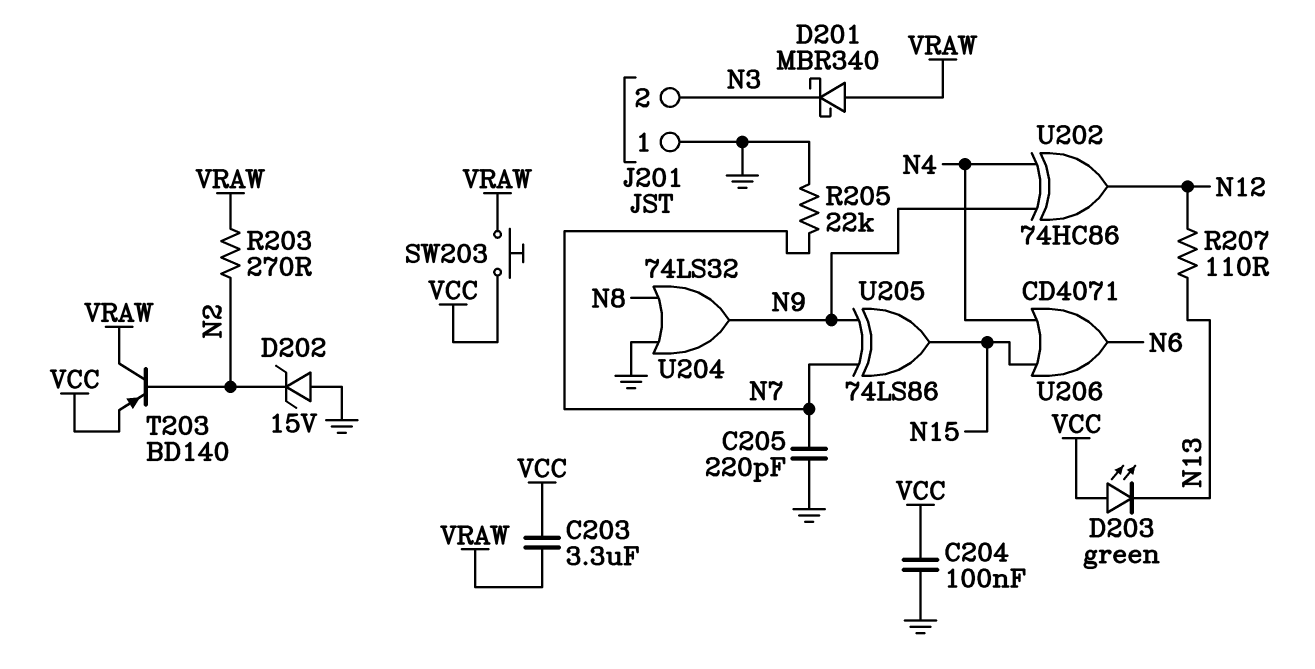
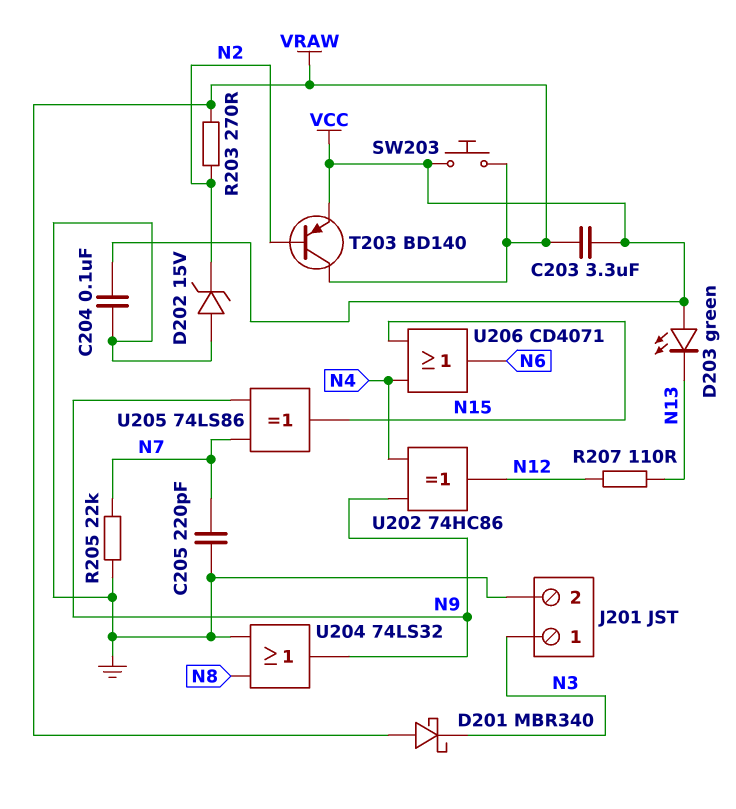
J201 pin 1: GND -> N3
J201 pin 2: N3 -> GND

